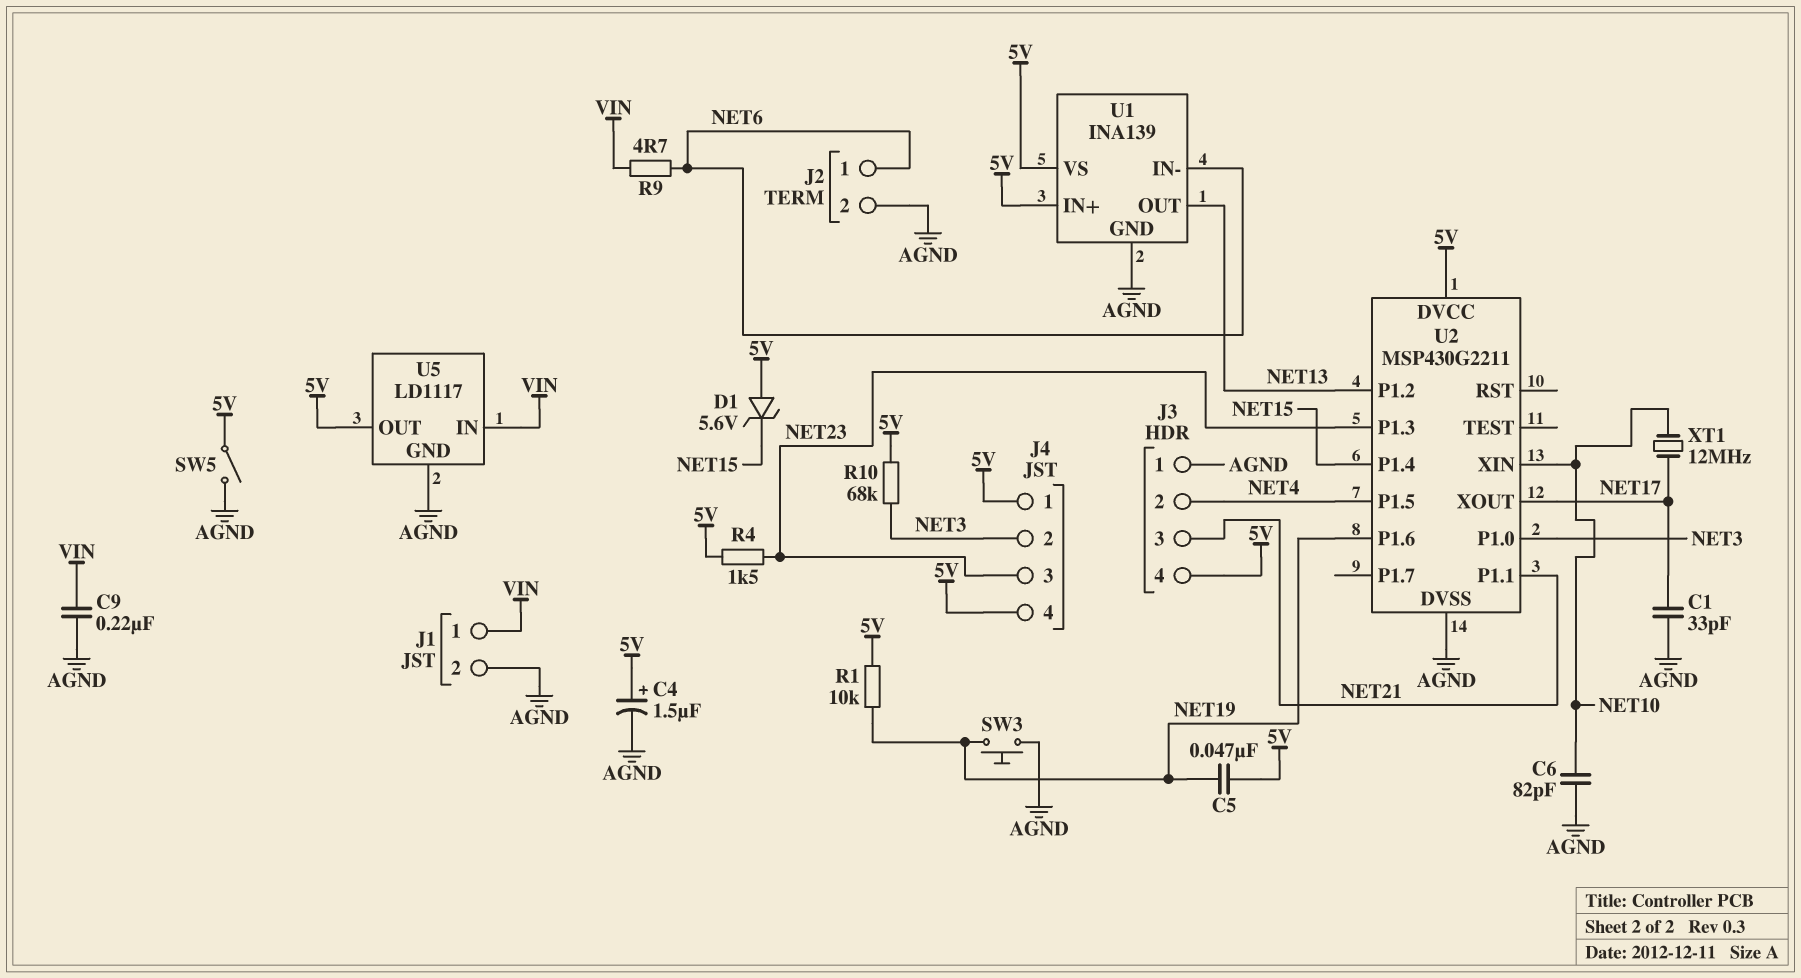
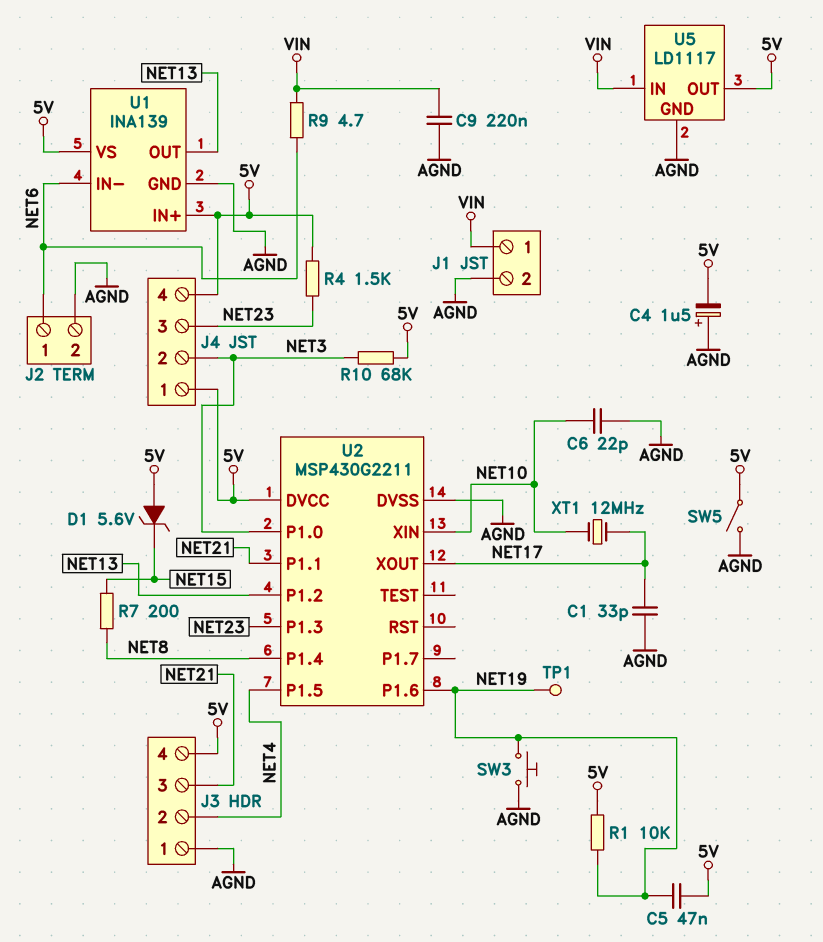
C4: 1.5uF (plus 5V, minus AGND) -> 1.5uF (plus AGND, minus 5V)
C6: 82pF (AGND, NET10) -> 22pF (AGND, NET10)
R7: none -> 200 (NET8, NET15)
TP1: none -> test point (NET19)
U2 pin P1.4: NET15 -> NET8

